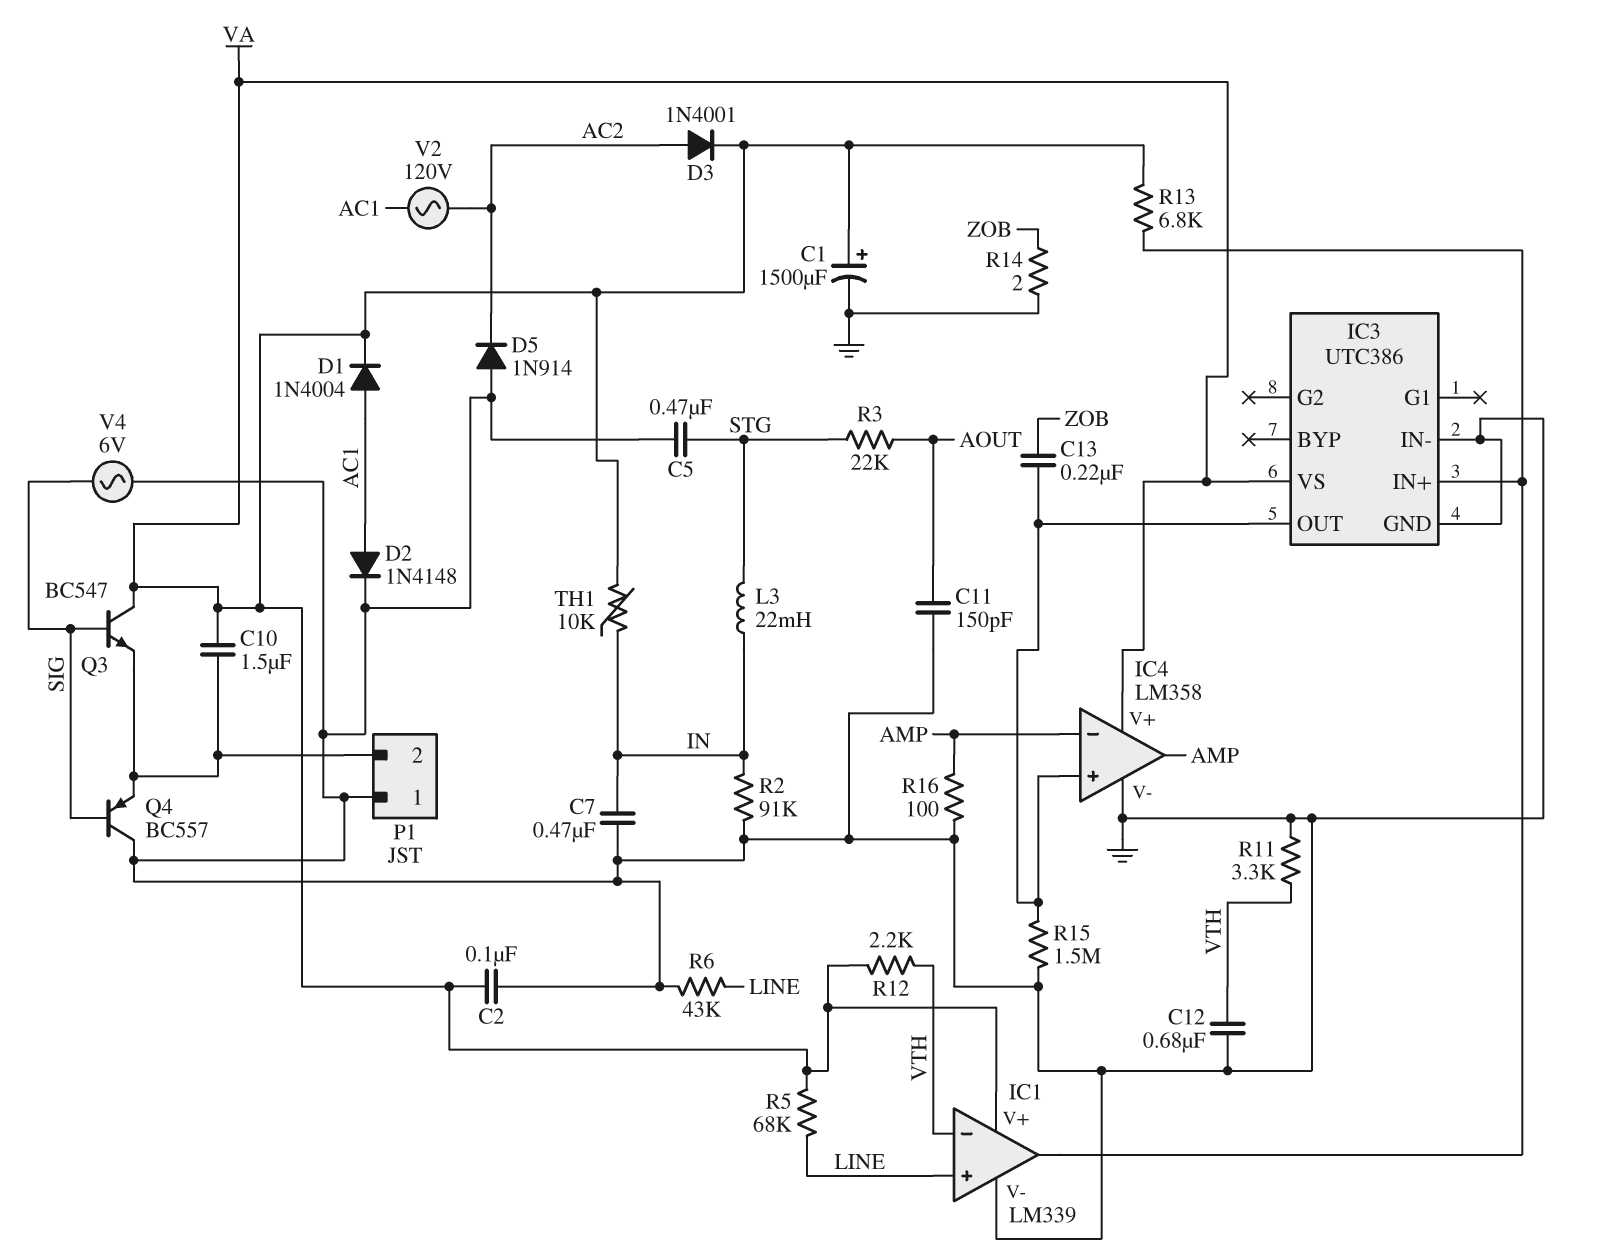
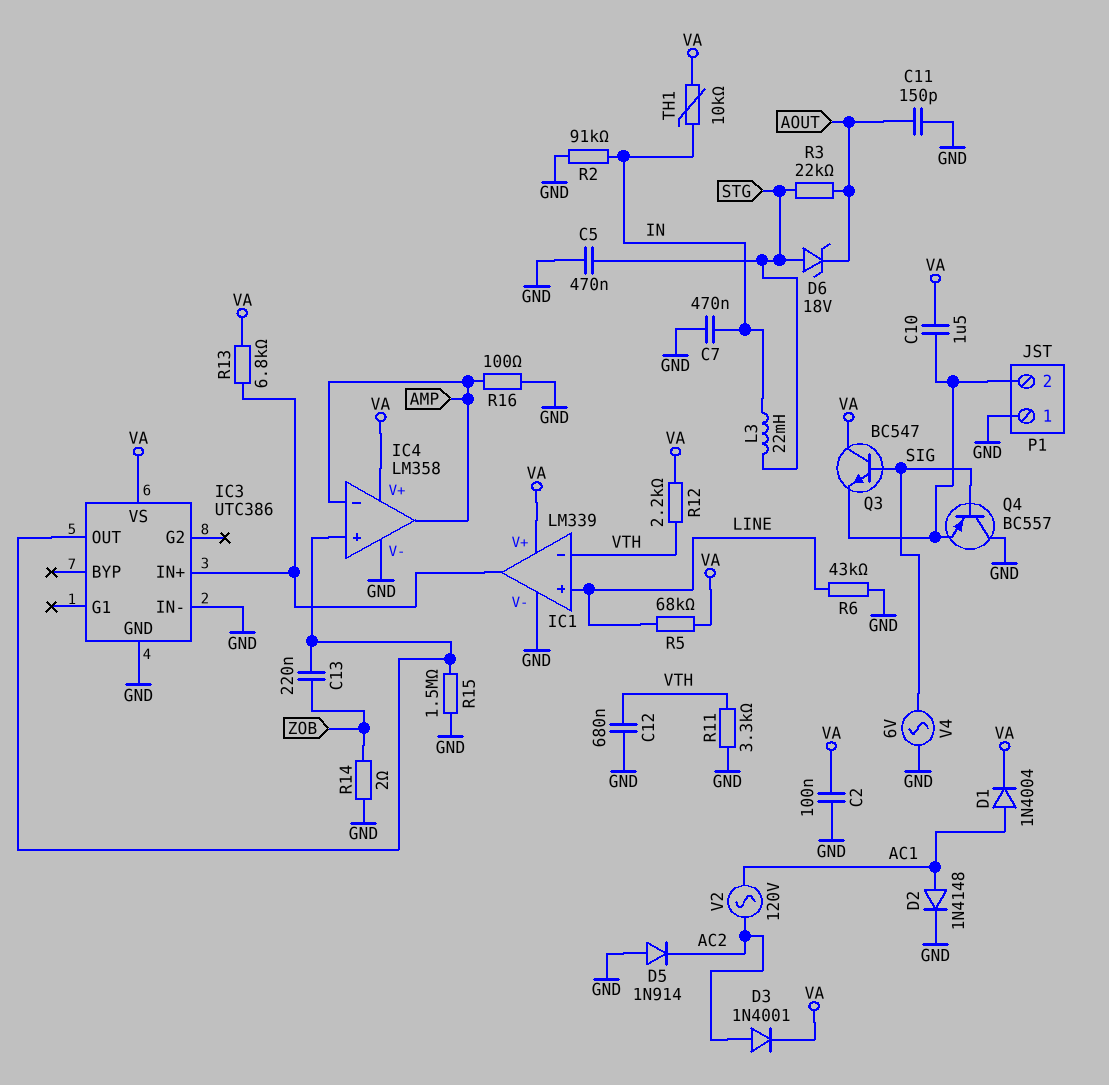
C1: 1500uF (plus VA, minus GND) -> none
D6: none -> zener 18V (A STG, K AOUT)

